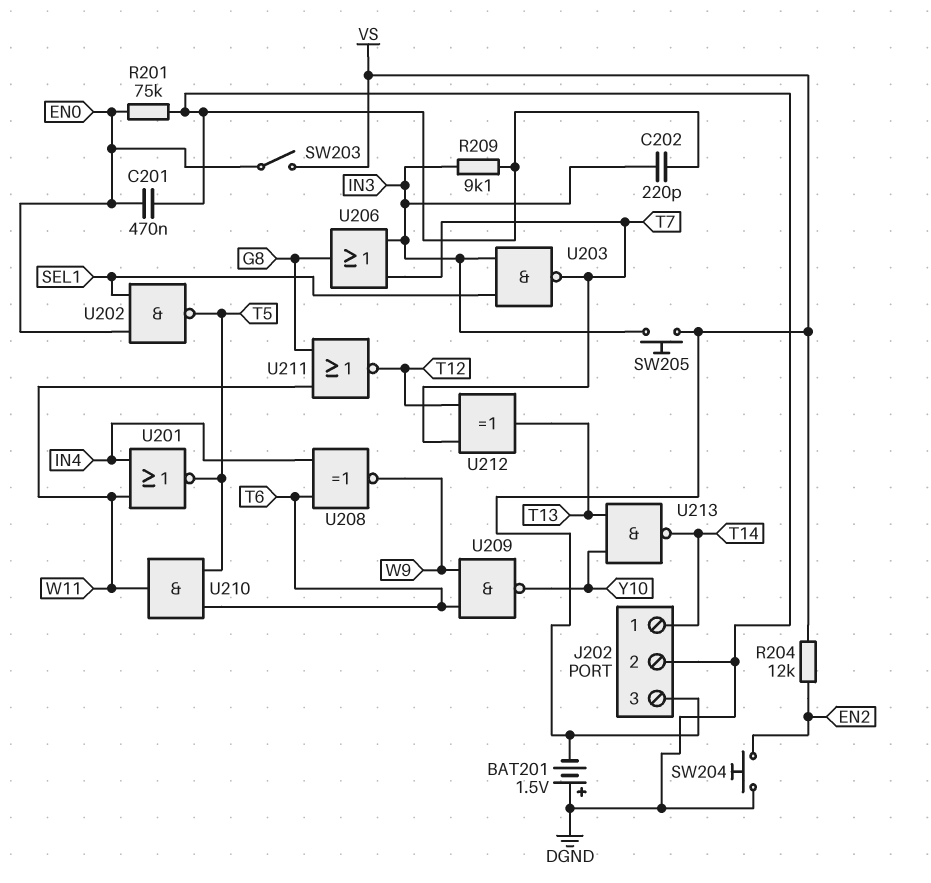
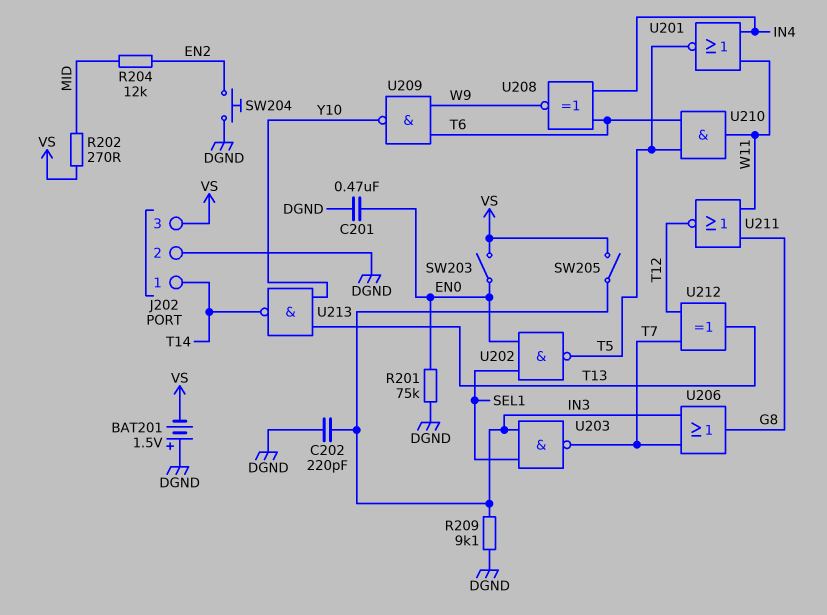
R202: none -> 270 (MID, VS)
R204: 12k (EN2, VS) -> 12k (EN2, MID)
SW205: button (IN3, VS) -> switch (IN3, VS)

